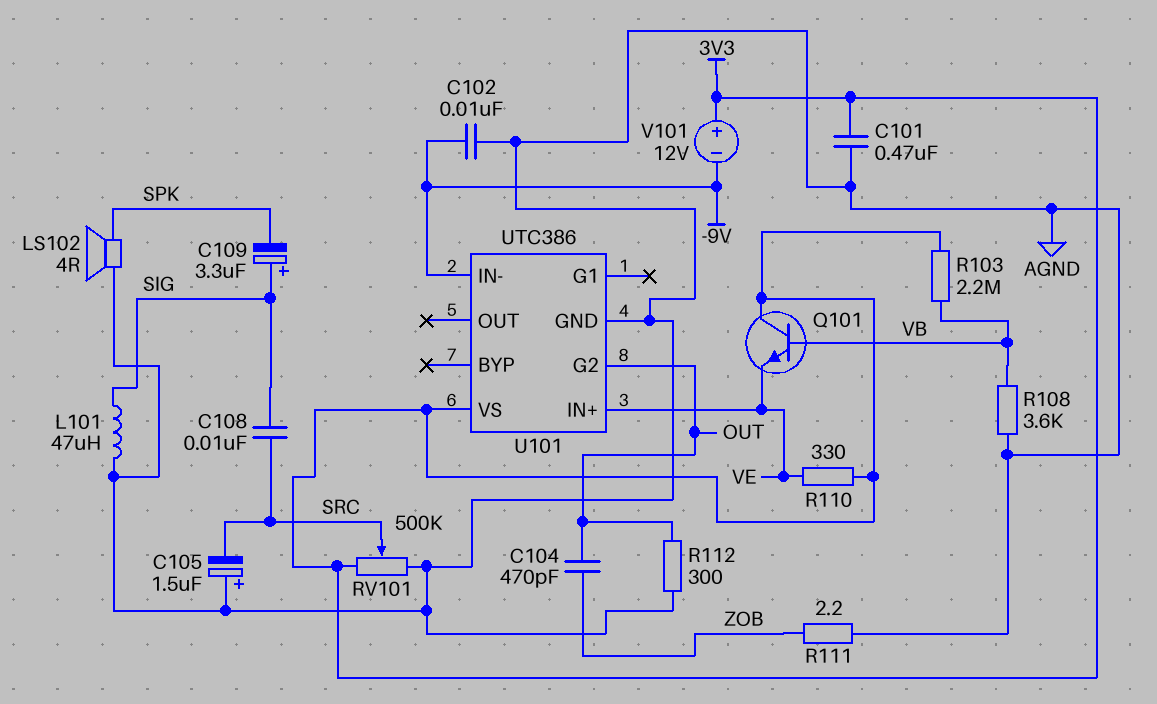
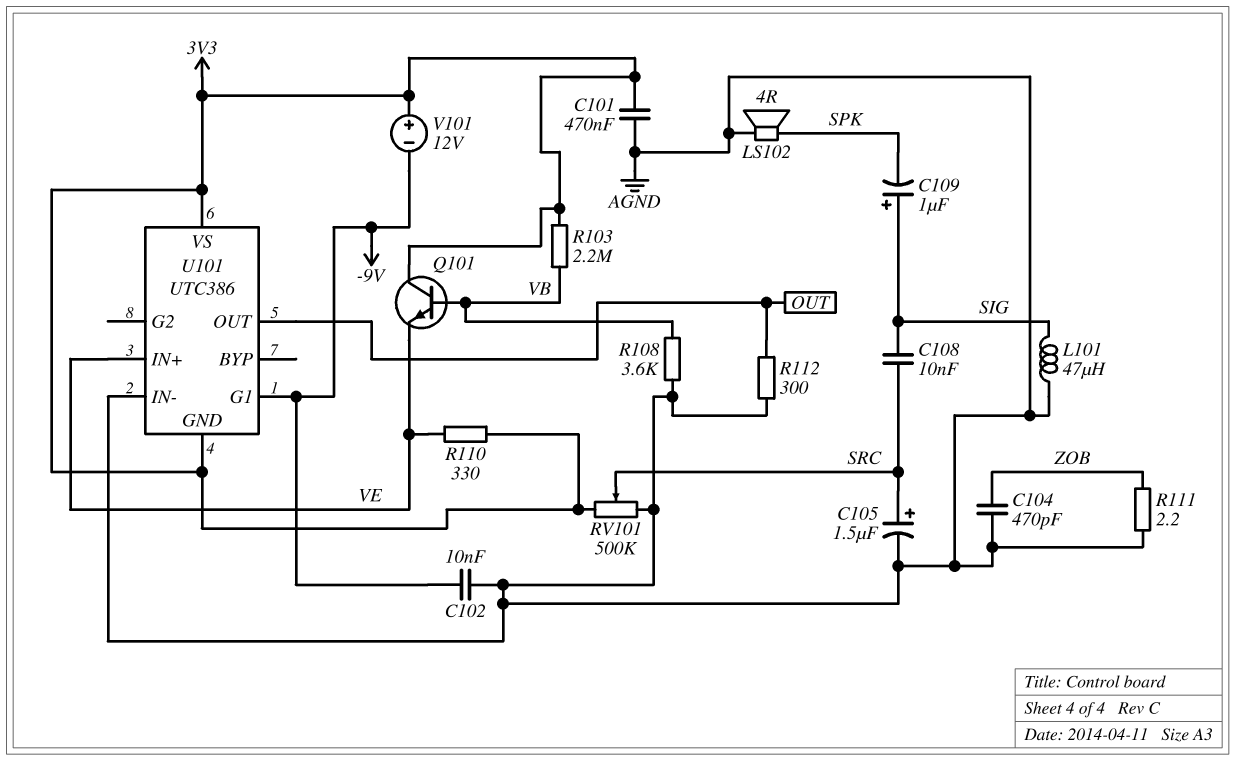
C104: 470pF (OUT, ZOB) -> 470pF (AGND, ZOB)
C105: 1.5uF (plus AGND, minus SRC) -> 1.5uF (plus SRC, minus AGND)
C109: 3.3uF (plus SIG, minus SPK) -> 1uF (plus SIG, minus SPK)
U101 pin G1: none -> -9V
U101 pin G2: OUT -> none
U101 pin GND: AGND -> 3V3
U101 pin IN-: -9V -> AGND
U101 pin OUT: none -> OUT

